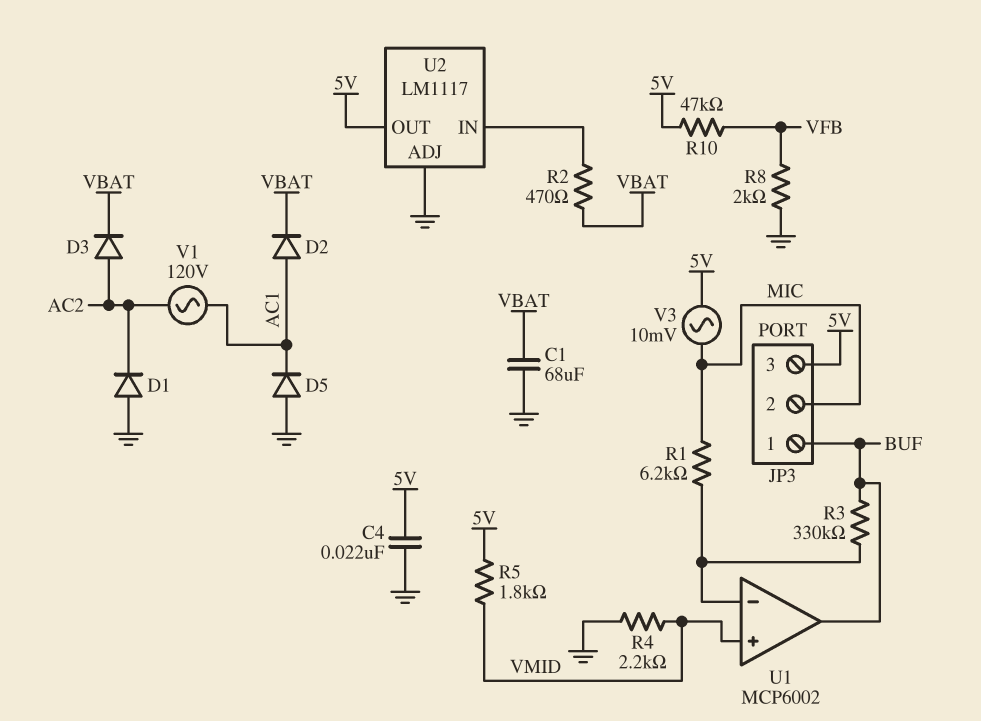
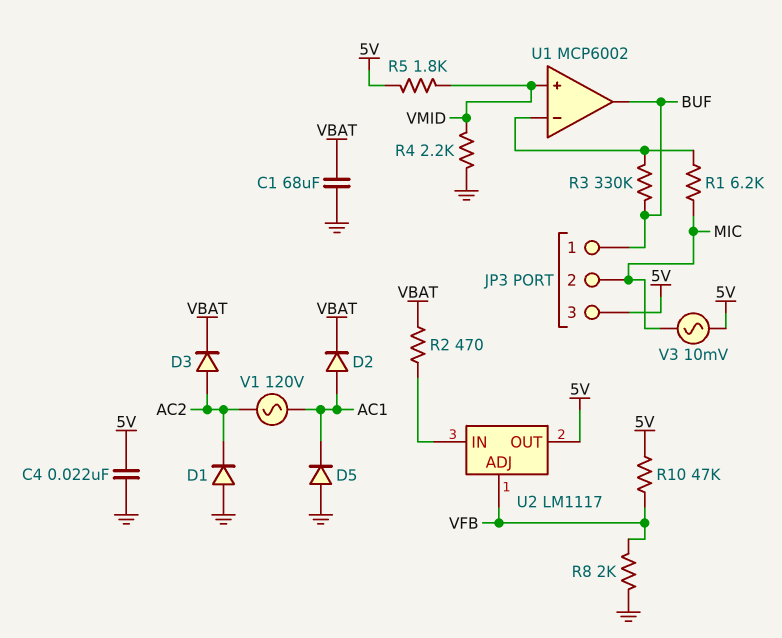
U2 pin ADJ: GND -> VFB

